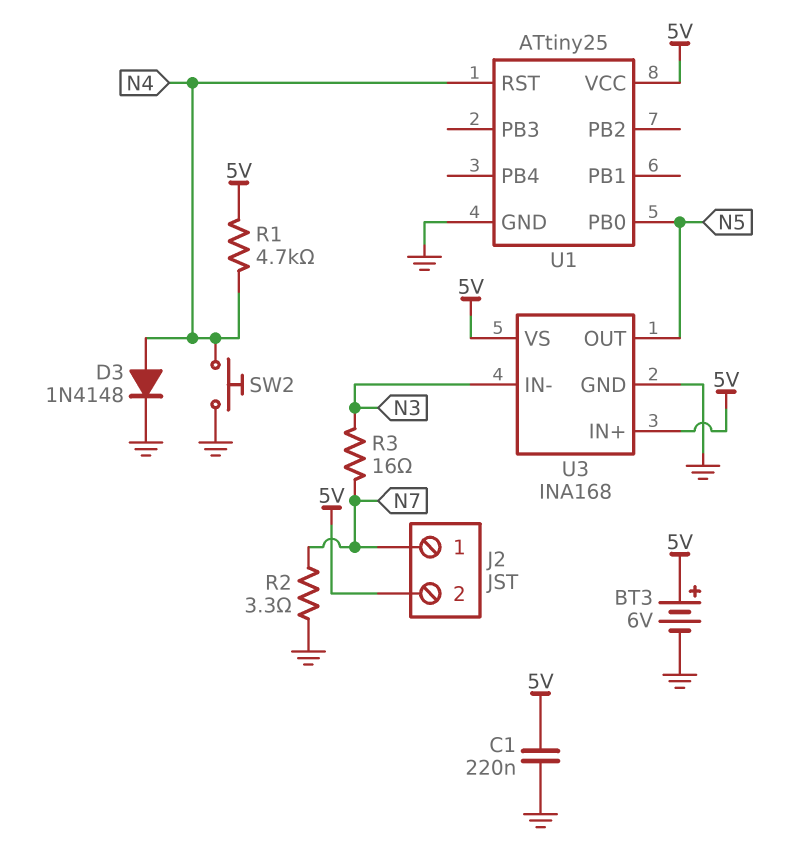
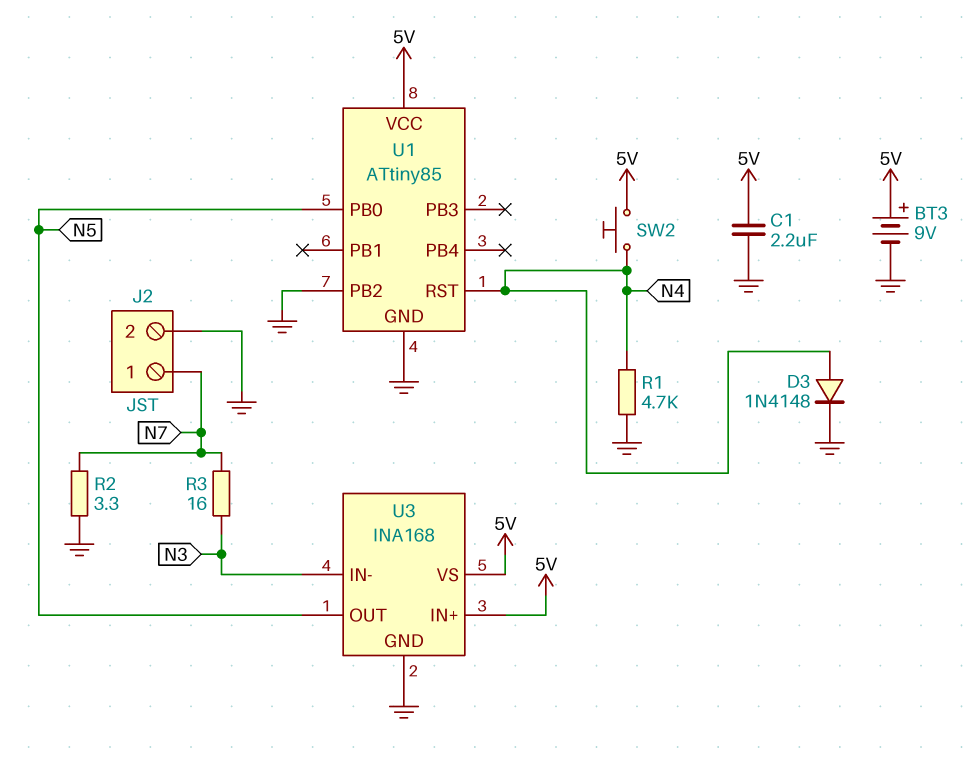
BT3: 6V (plus 5V, minus GND) -> 9V (plus 5V, minus GND)
C1: 220nF (5V, GND) -> 2.2uF (5V, GND)
J2 pin 2: 5V -> GND
R1: 4.7k (5V, N4) -> 4.7k (GND, N4)
SW2: button (GND, N4) -> button (5V, N4)
U1: ATtiny25 -> ATtiny85
U1 pin PB2: none -> GND

